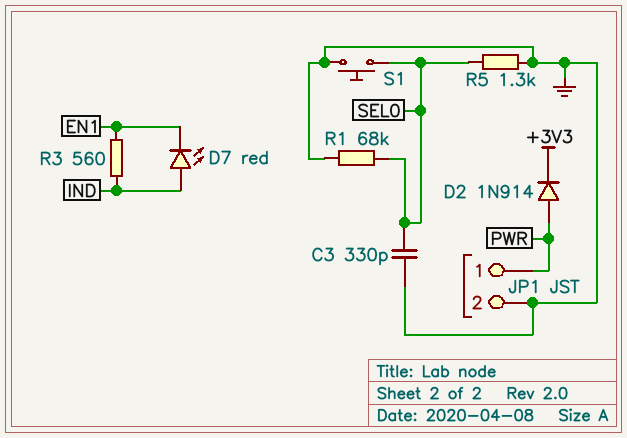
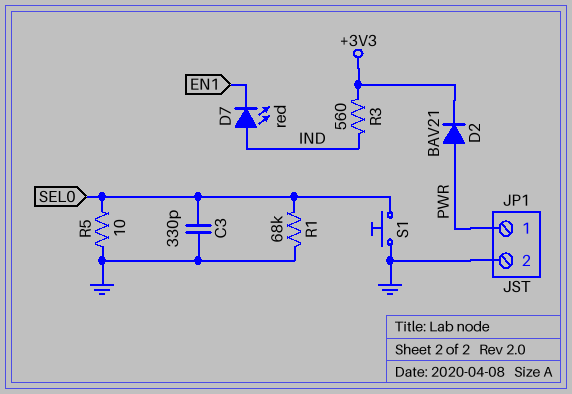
D2: diode 1N914 (A PWR, K +3V3) -> diode BAV21 (A PWR, K +3V3)
R3: 560 (EN1, IND) -> 560 (+3V3, IND)
R5: 1.3k (GND, SEL0) -> 10 (GND, SEL0)

